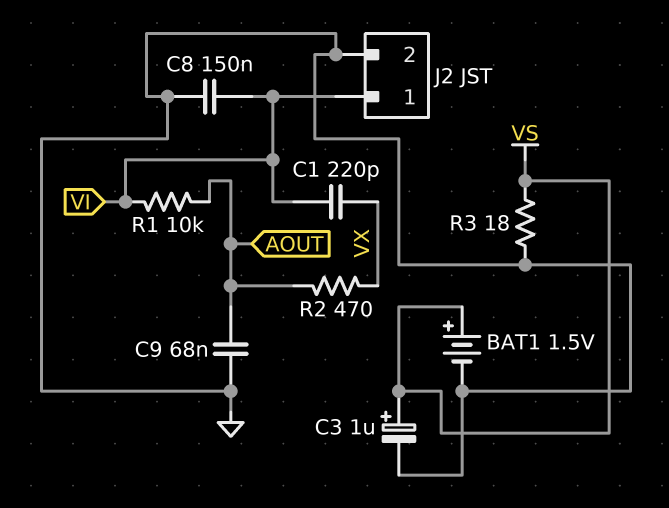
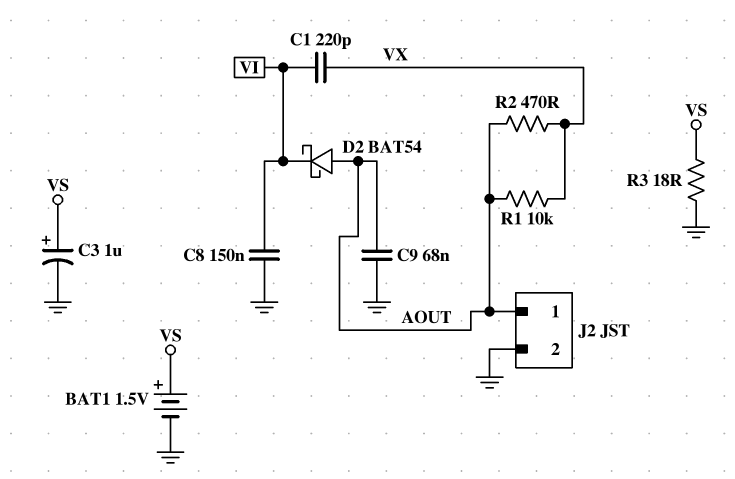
D2: none -> schottky BAT54 (A AOUT, K VI)
J2 pin 1: VI -> AOUT
R1: 10k (AOUT, VI) -> 10k (AOUT, VX)

